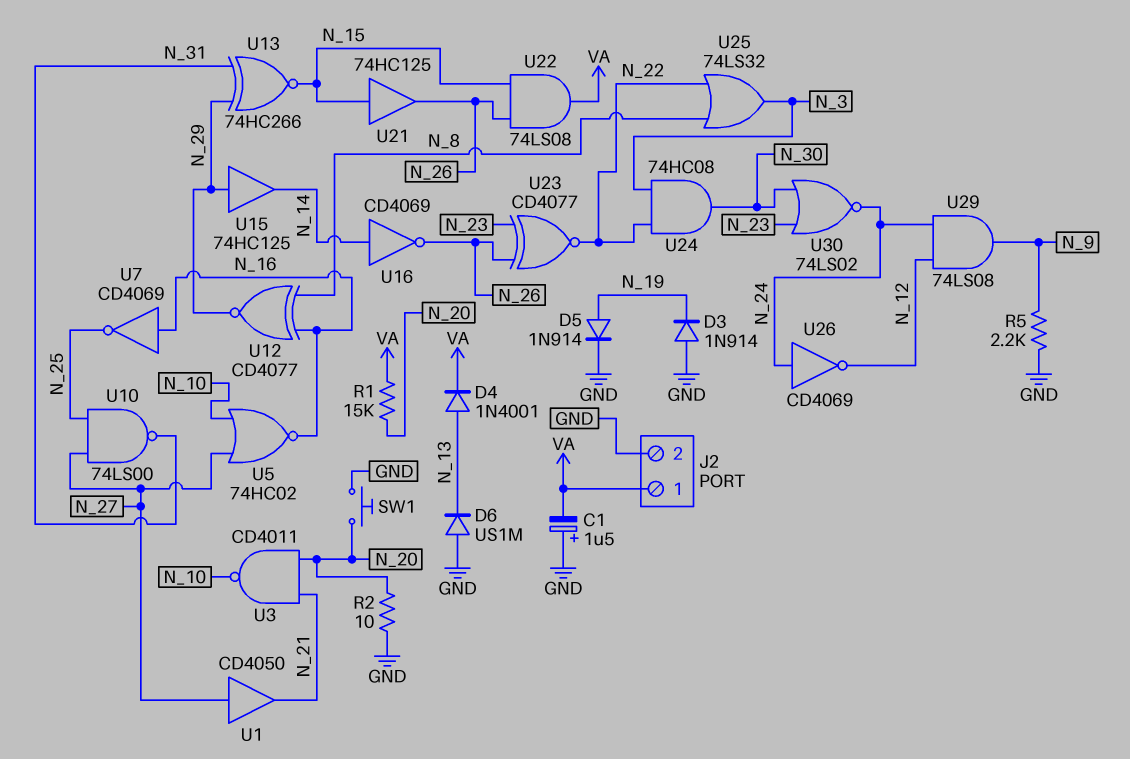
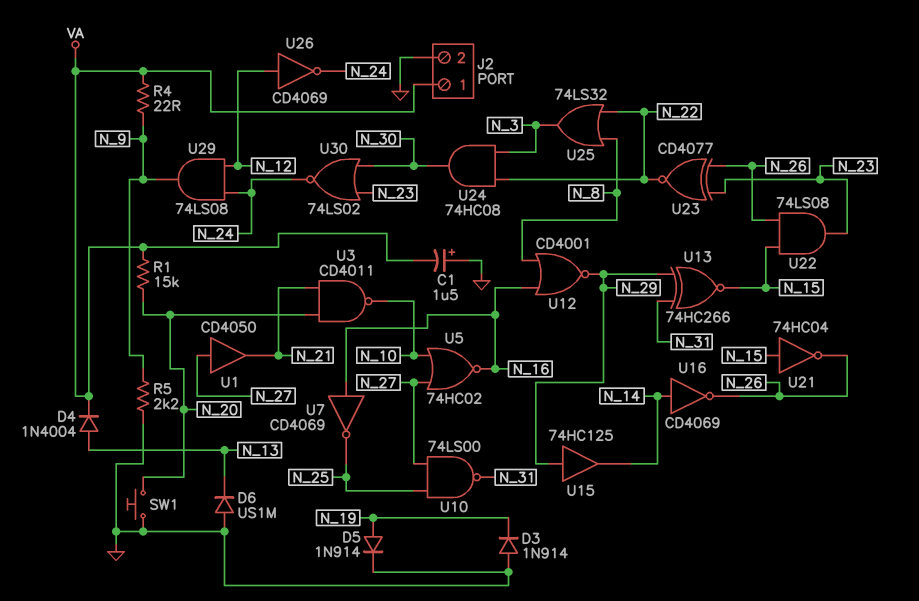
D4: diode 1N4001 (A N_13, K VA) -> diode 1N4004 (A N_13, K VA)
R2: 10 (GND, N_20) -> none
R4: none -> 22 (N_9, VA)
U12: XNOR CD4077 (in N_8, in N_16, out N_29) -> NOR CD4001 (in N_8, in N_16, out N_29)
U21: buffer 74HC125 (in N_15, out N_26) -> NOT 74HC04 (in N_15, out N_26)
U22: AND 74LS08 (in N_15, in N_26, out VA) -> AND 74LS08 (in N_15, in N_26, out N_23)
U26: NOT CD4069 (in N_24, out N_12) -> NOT CD4069 (in N_12, out N_24)

